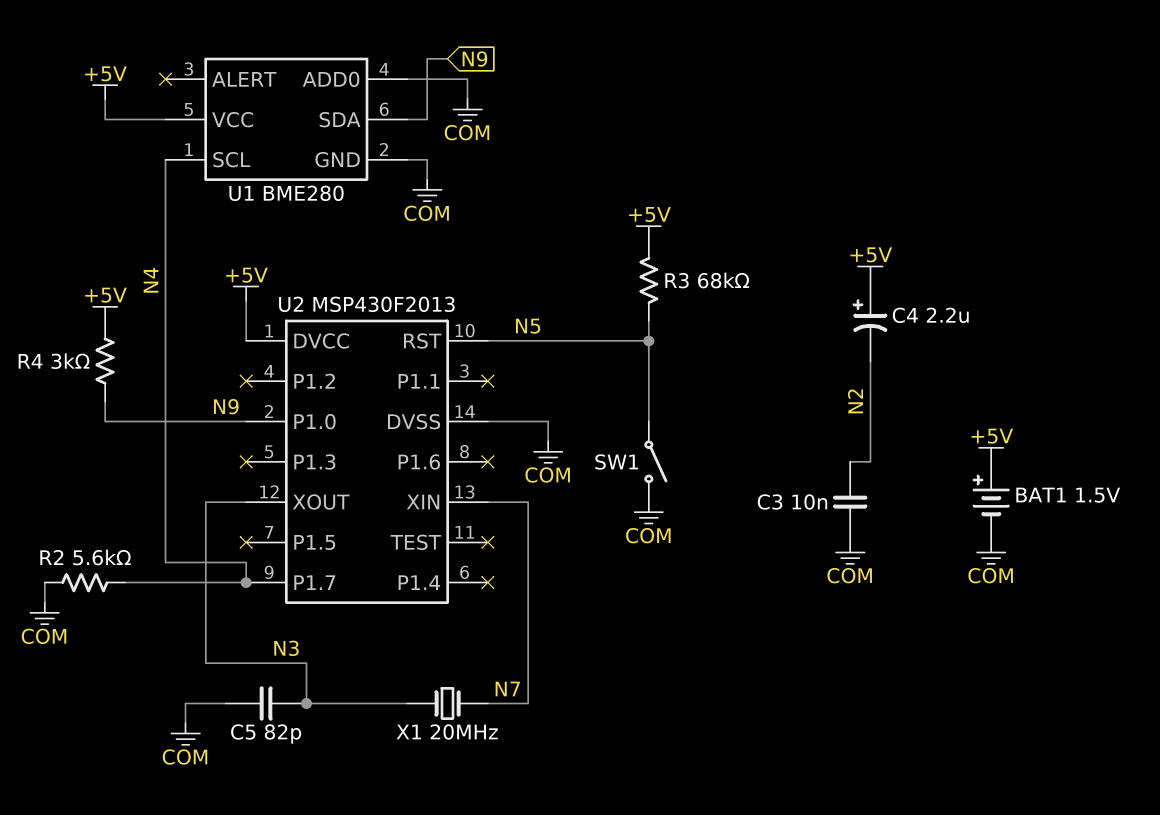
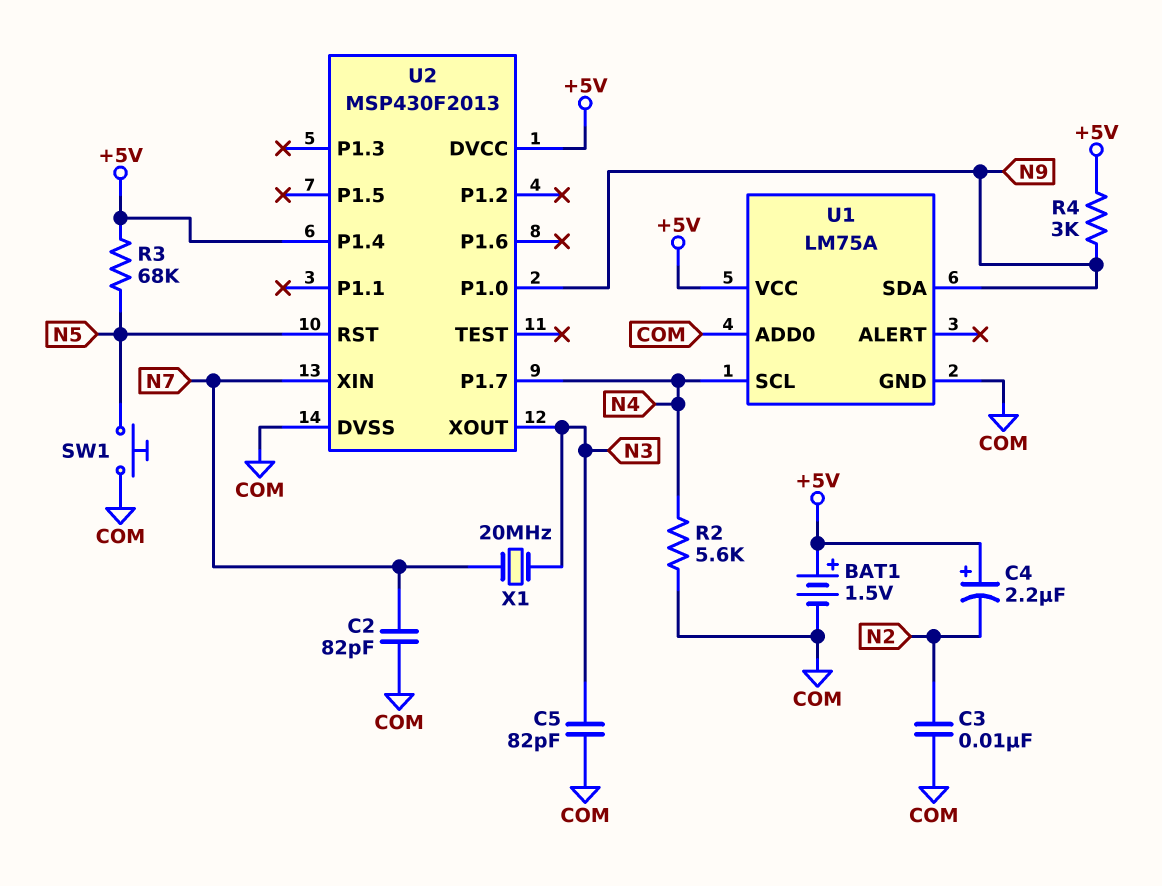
C2: none -> 82pF (COM, N7)
SW1: switch (COM, N5) -> button (COM, N5)
U1: BME280 -> LM75A
U2 pin P1.4: none -> +5V

